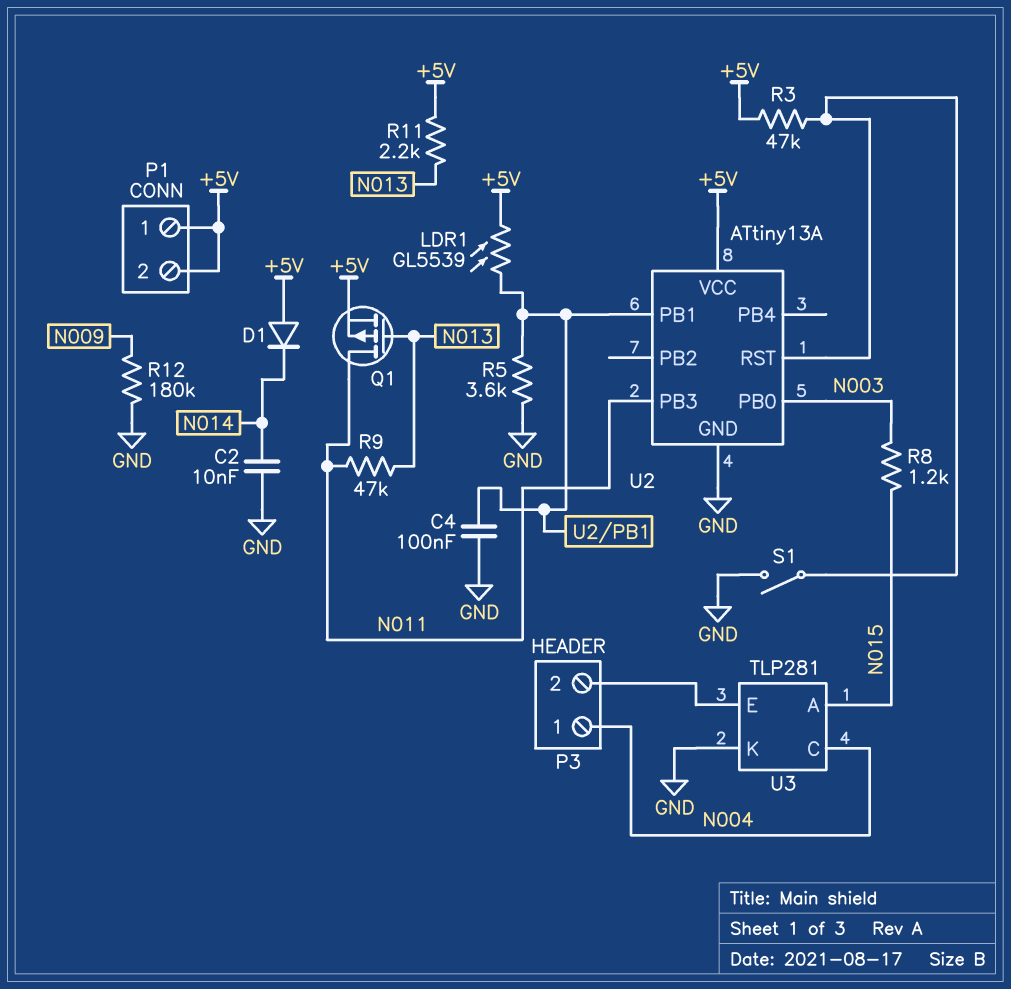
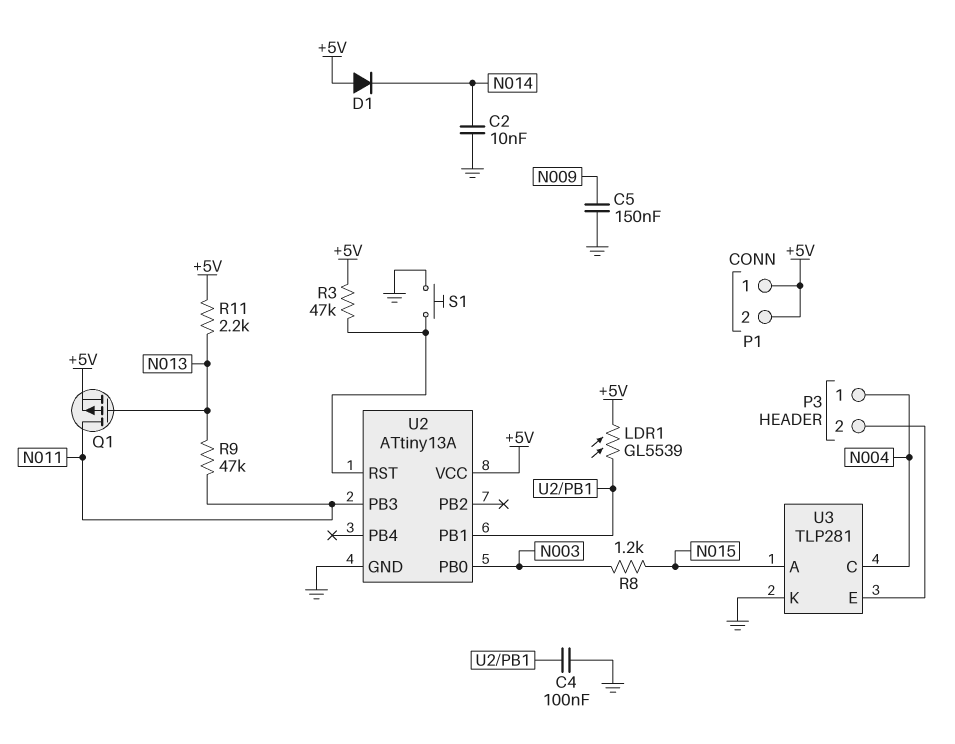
C5: none -> 150nF (GND, N009)
R5: 3.6k (GND, U2/PB1) -> none
R12: 180k (GND, N009) -> none
S1: switch (GND, U2/RST) -> button (GND, U2/RST)

